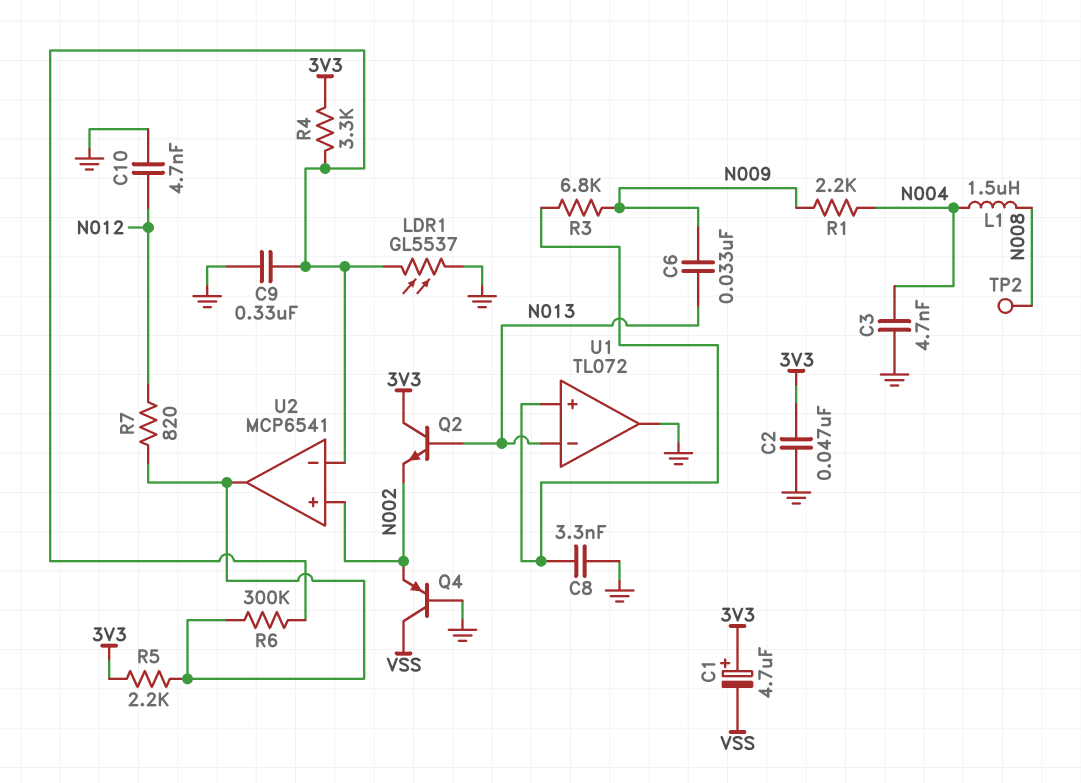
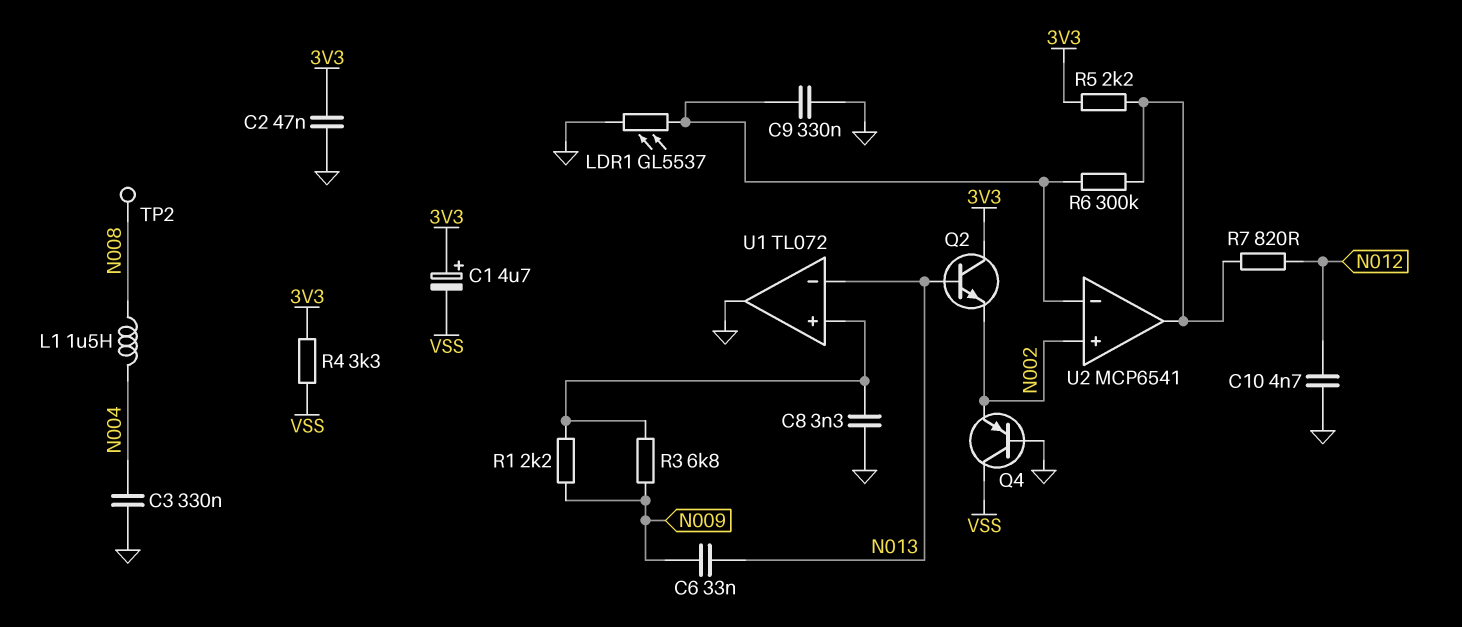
C3: 4.7nF (GND, N004) -> 330nF (GND, N004)
R1: 2.2k (N004, N009) -> 2.2k (N009, U1/in+)
R4: 3.3k (3V3, U2/in-) -> 3.3k (3V3, VSS)

